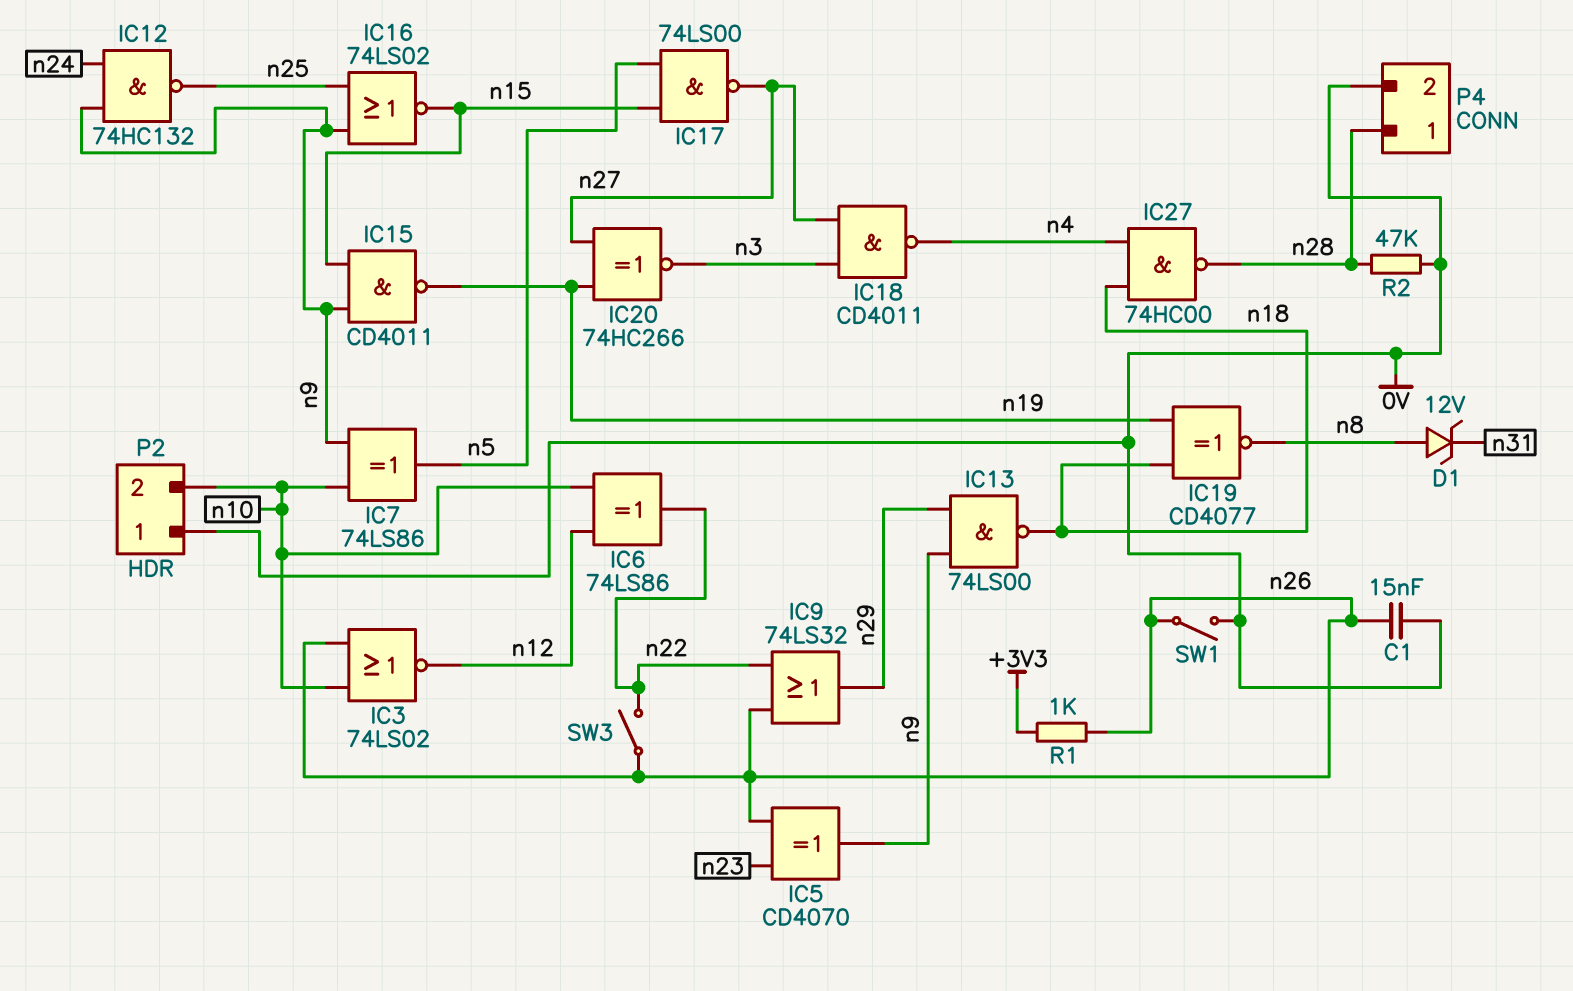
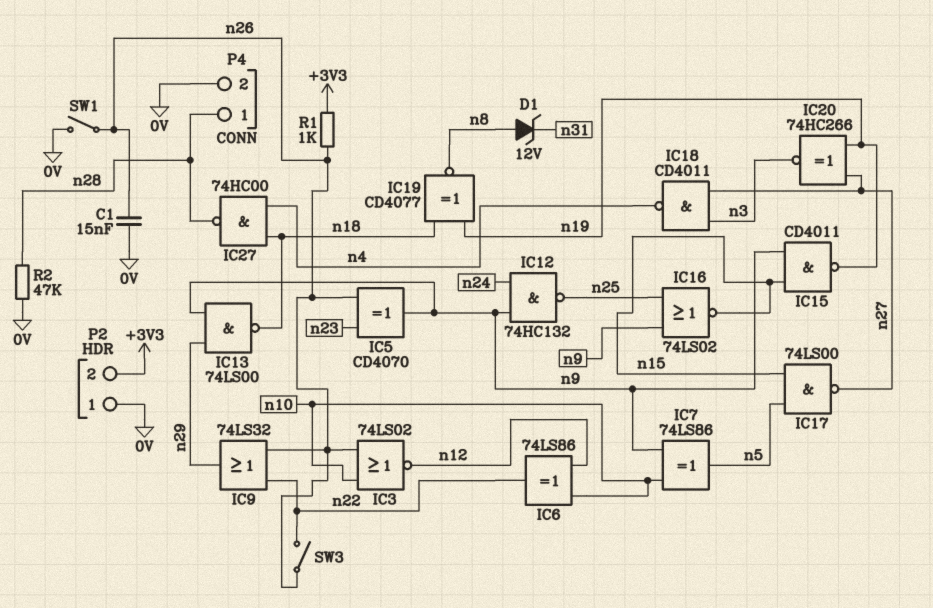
P2 pin 2: n10 -> +3V3

